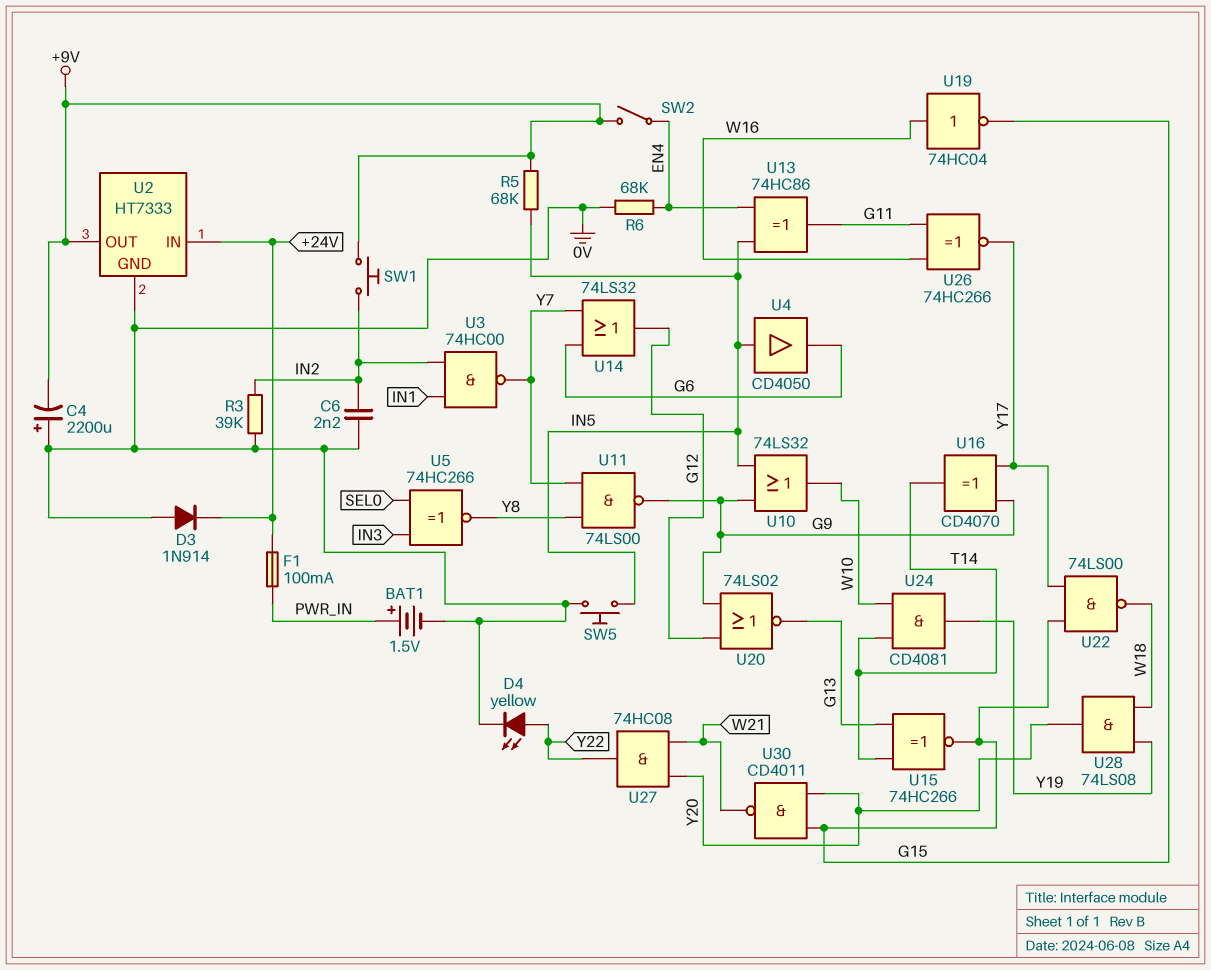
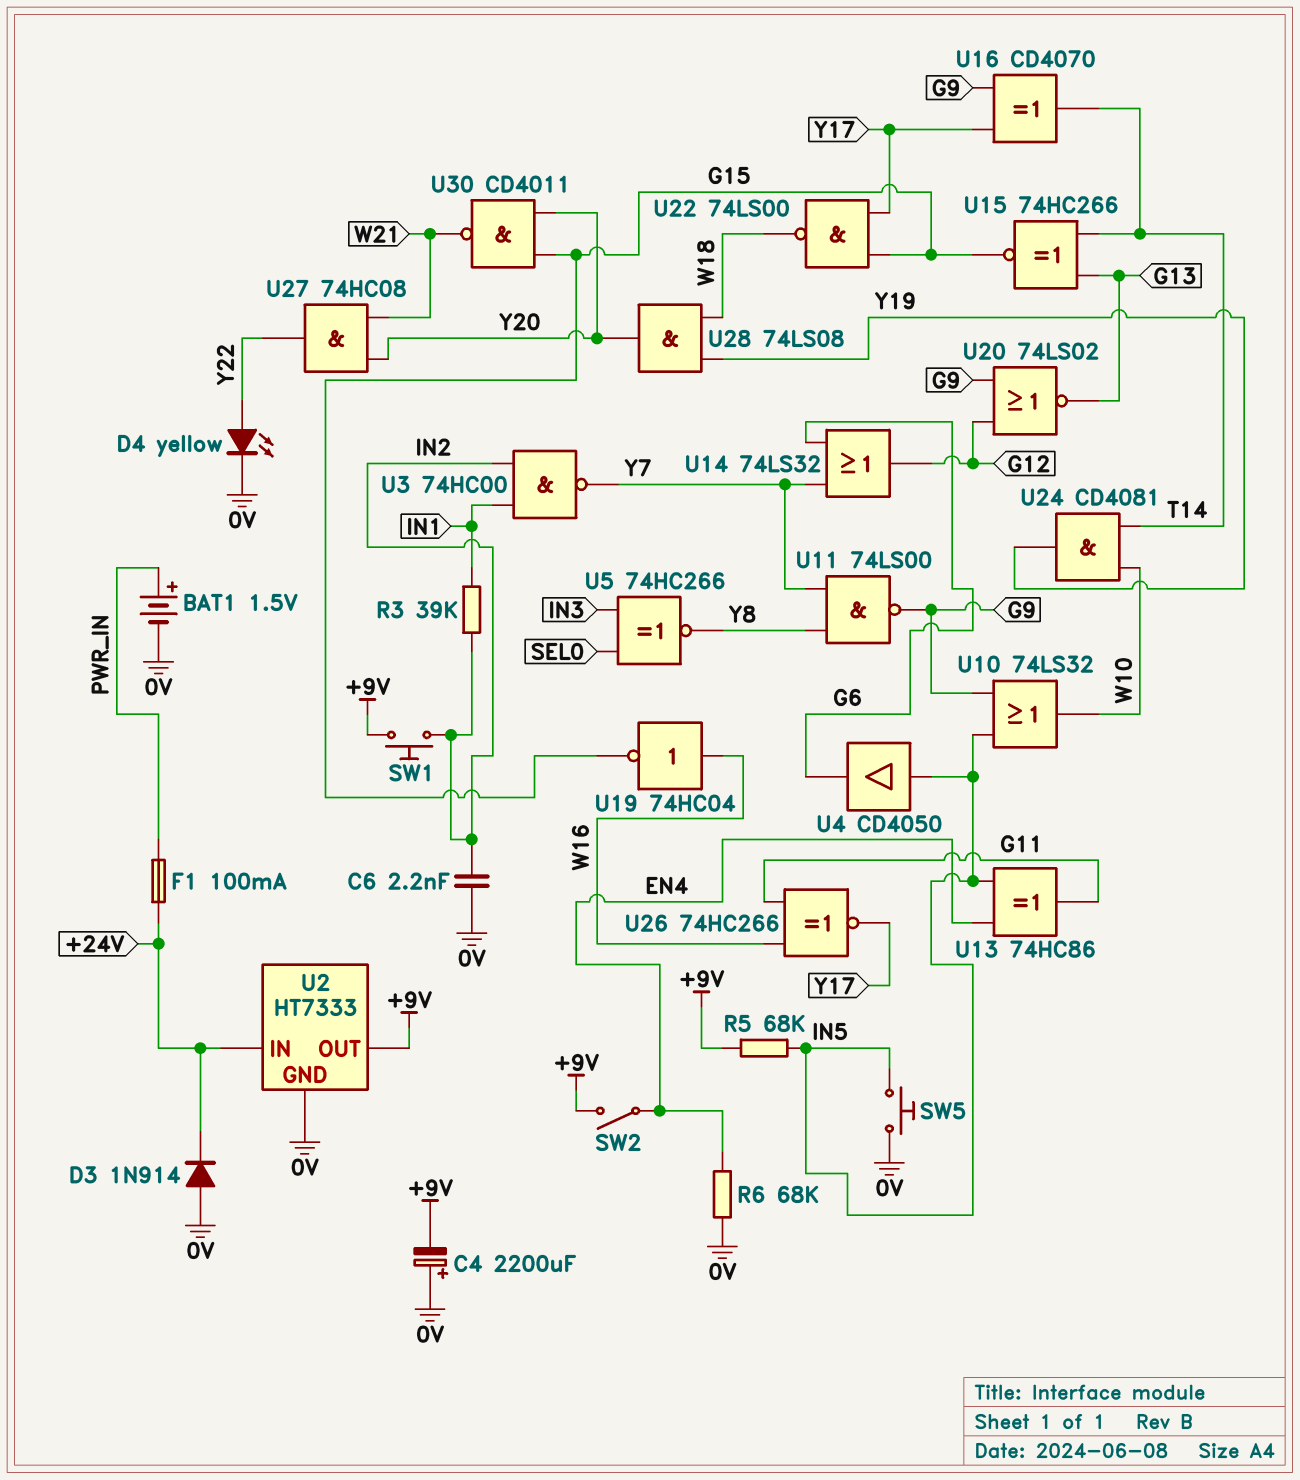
R3: 39k (0V, IN2) -> 39k (IN1, IN2)

